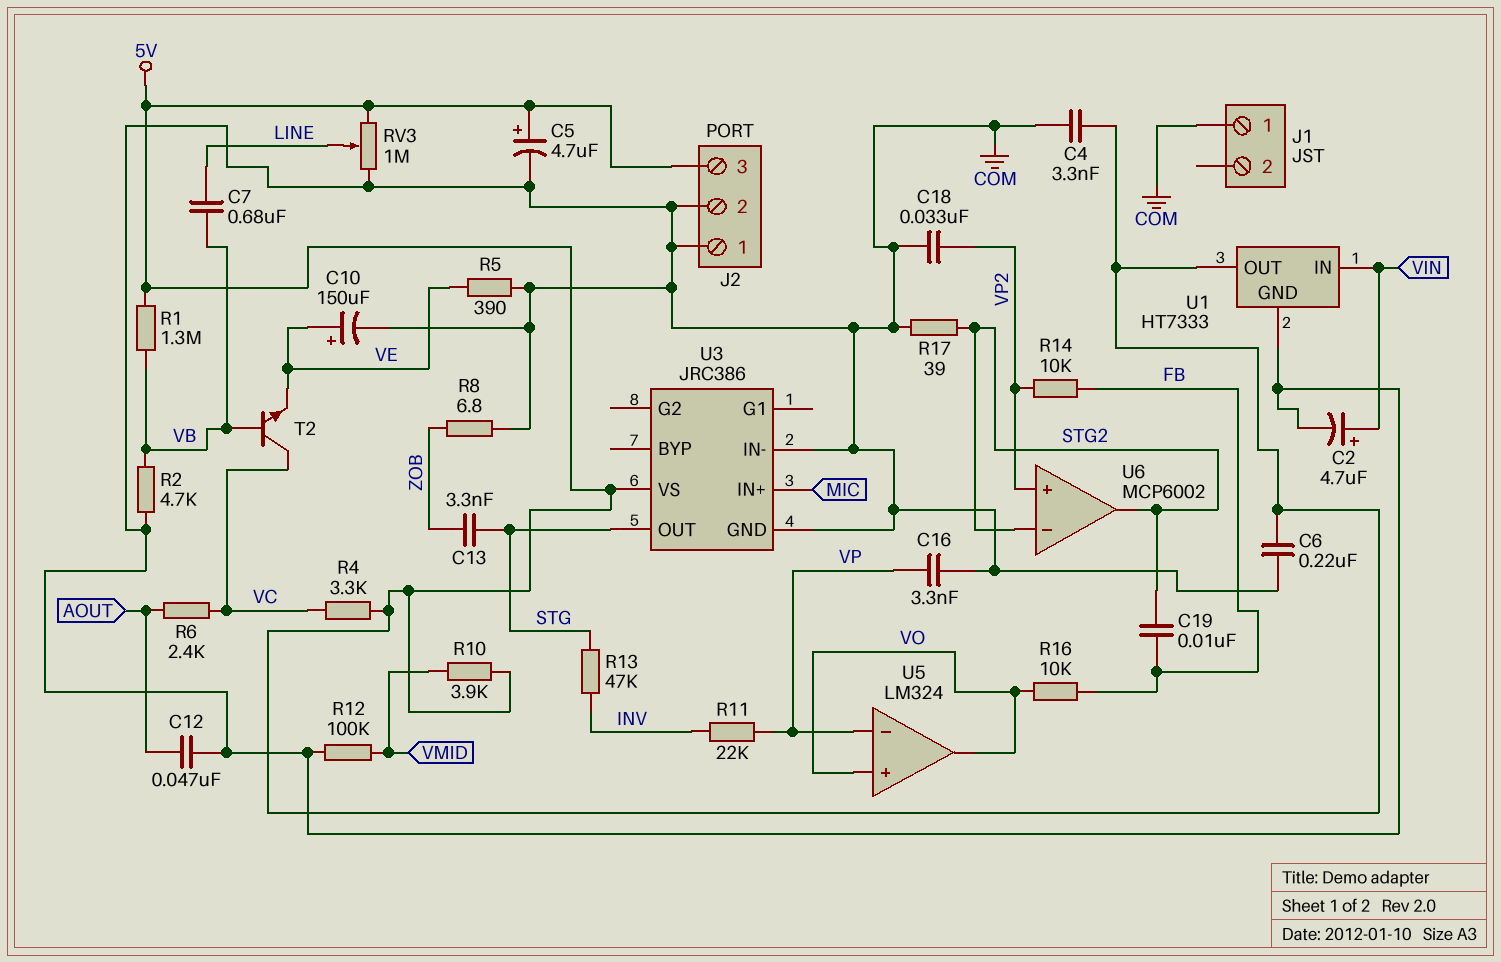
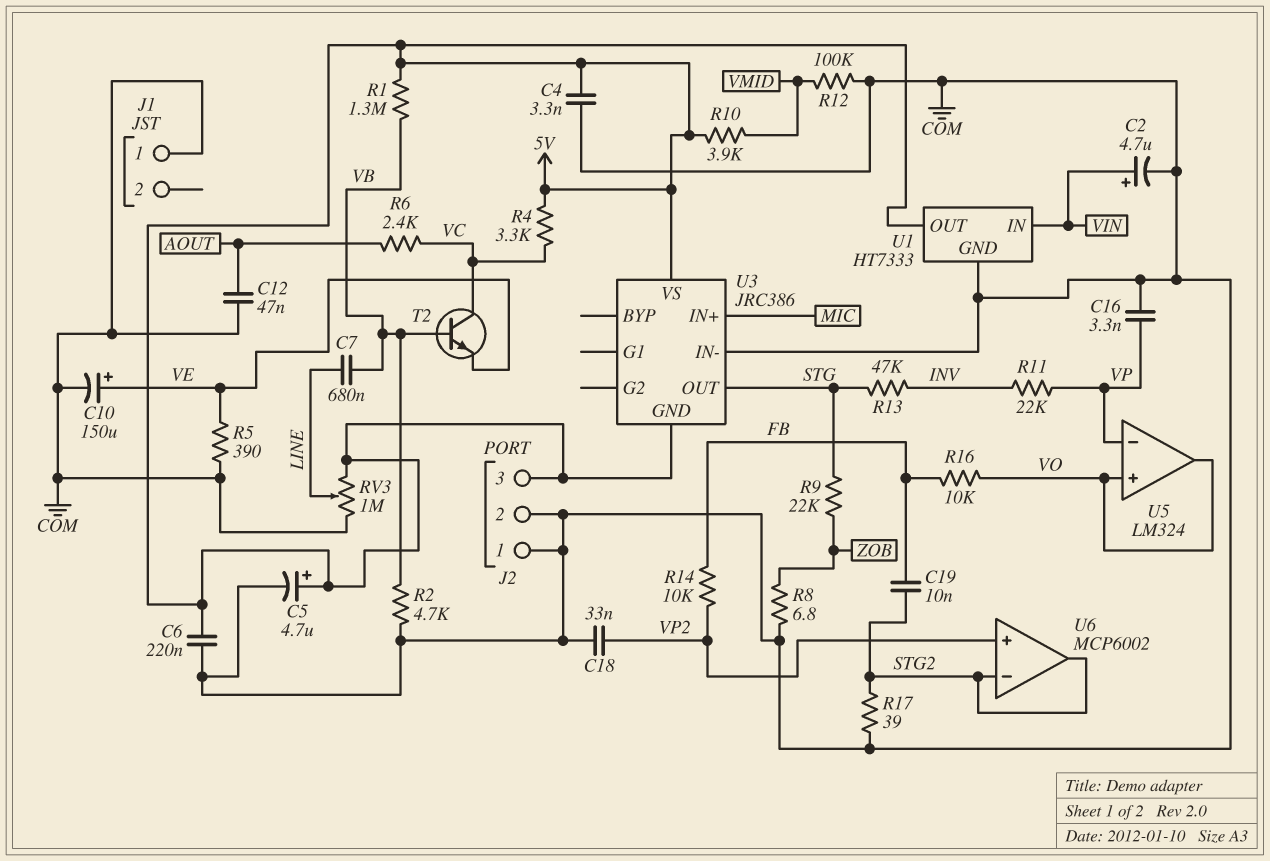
C13: 3.3nF (STG, ZOB) -> none
R9: none -> 22k (STG, ZOB)
U3 pin GND: COM -> 5V

